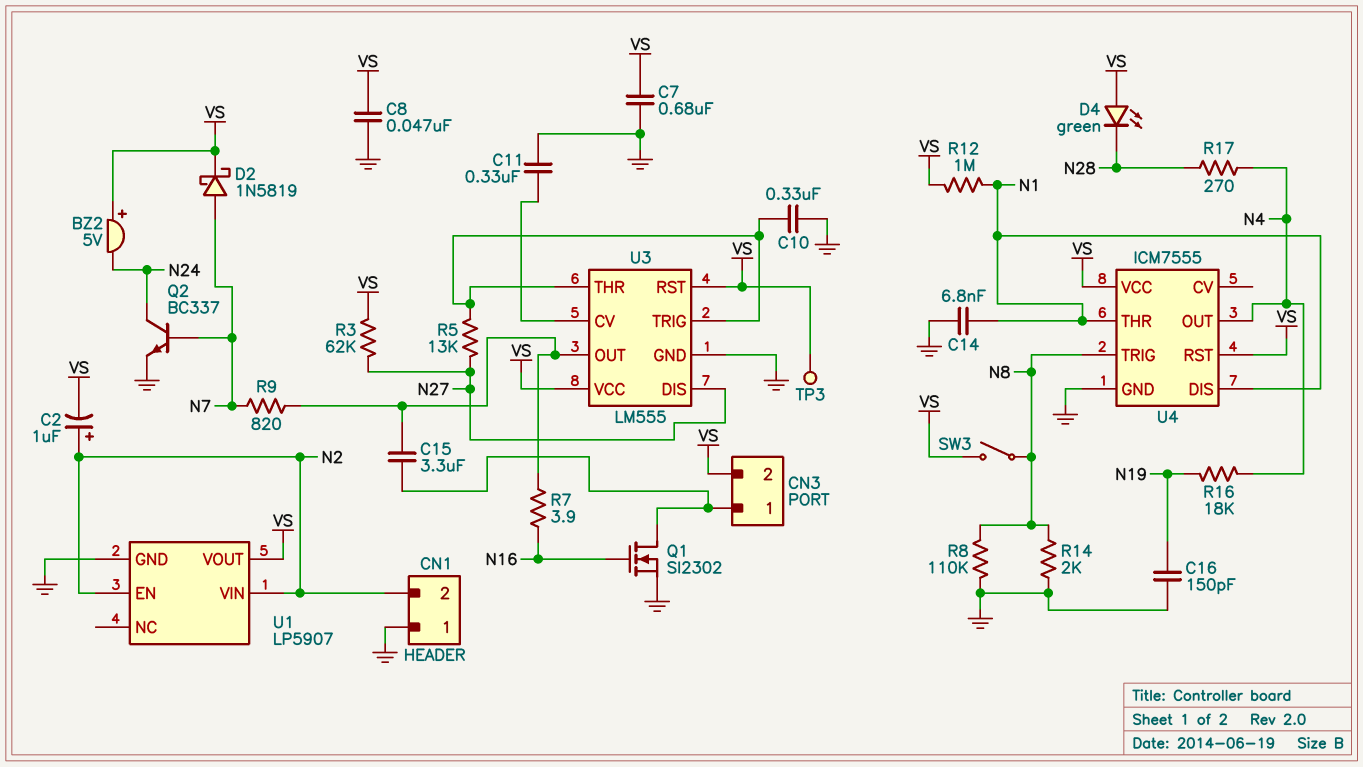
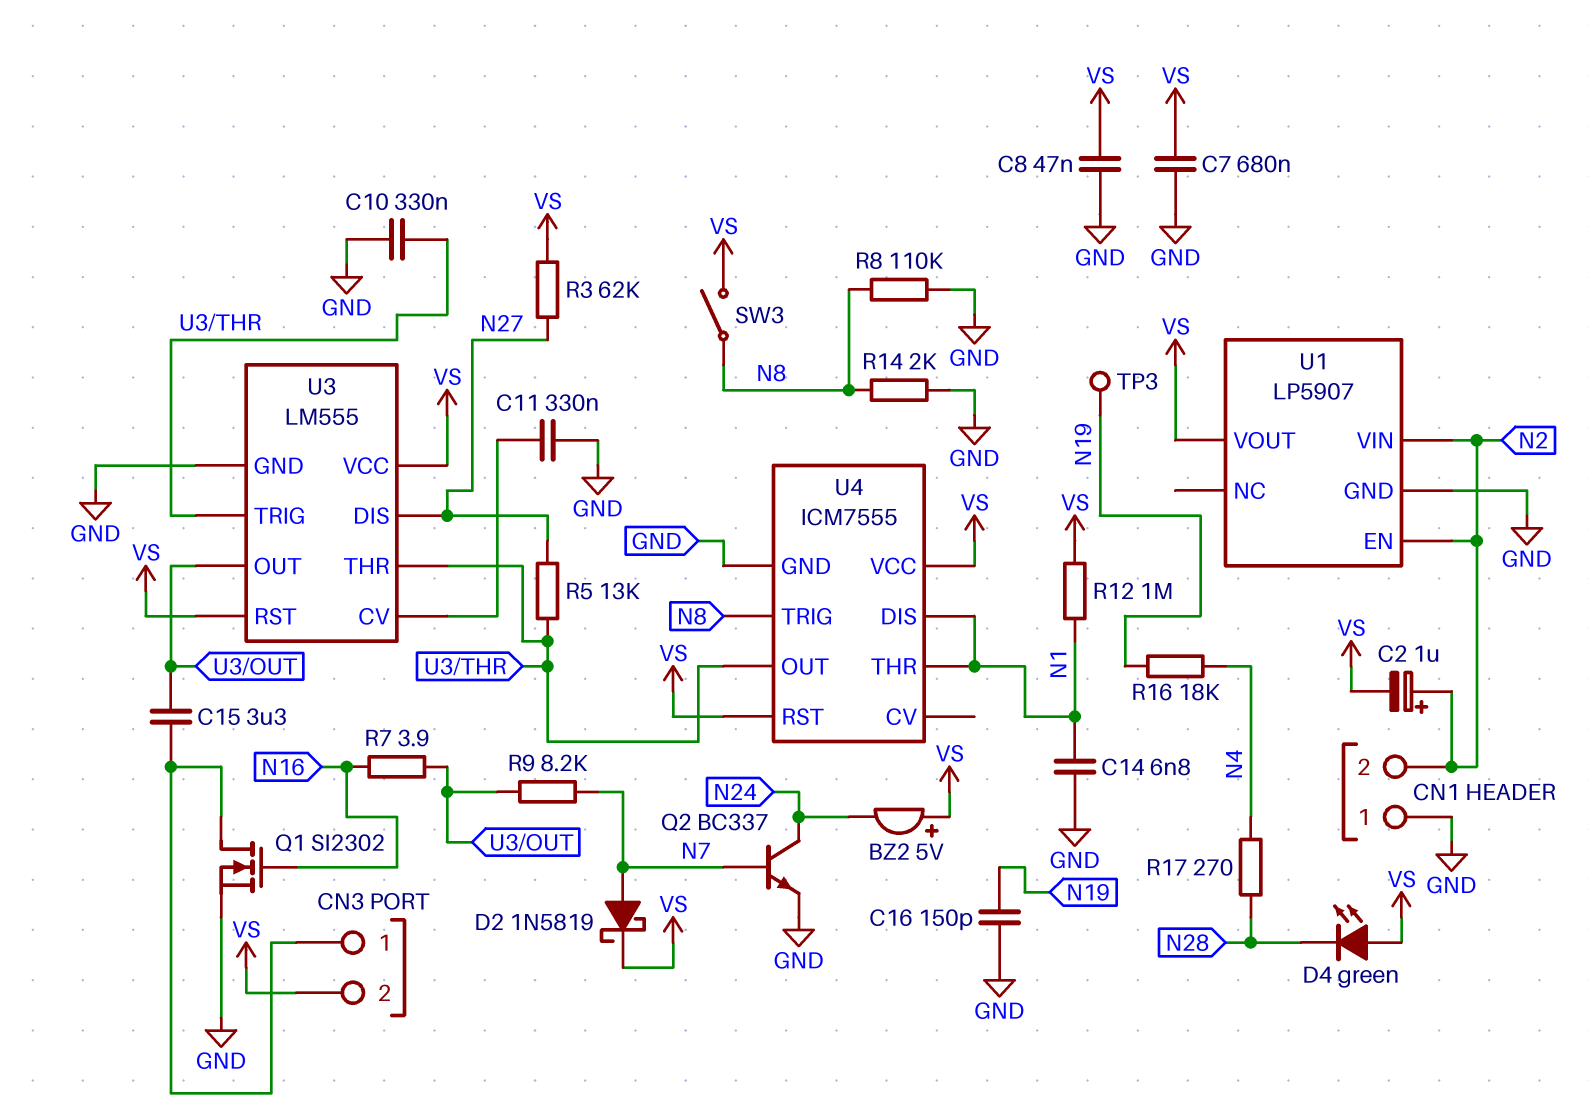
R9: 820 (N7, U3/OUT) -> 8.2k (N7, U3/OUT)
TP3: test point (VS) -> test point (N19)
U4 pin OUT: N4 -> U3/THR

